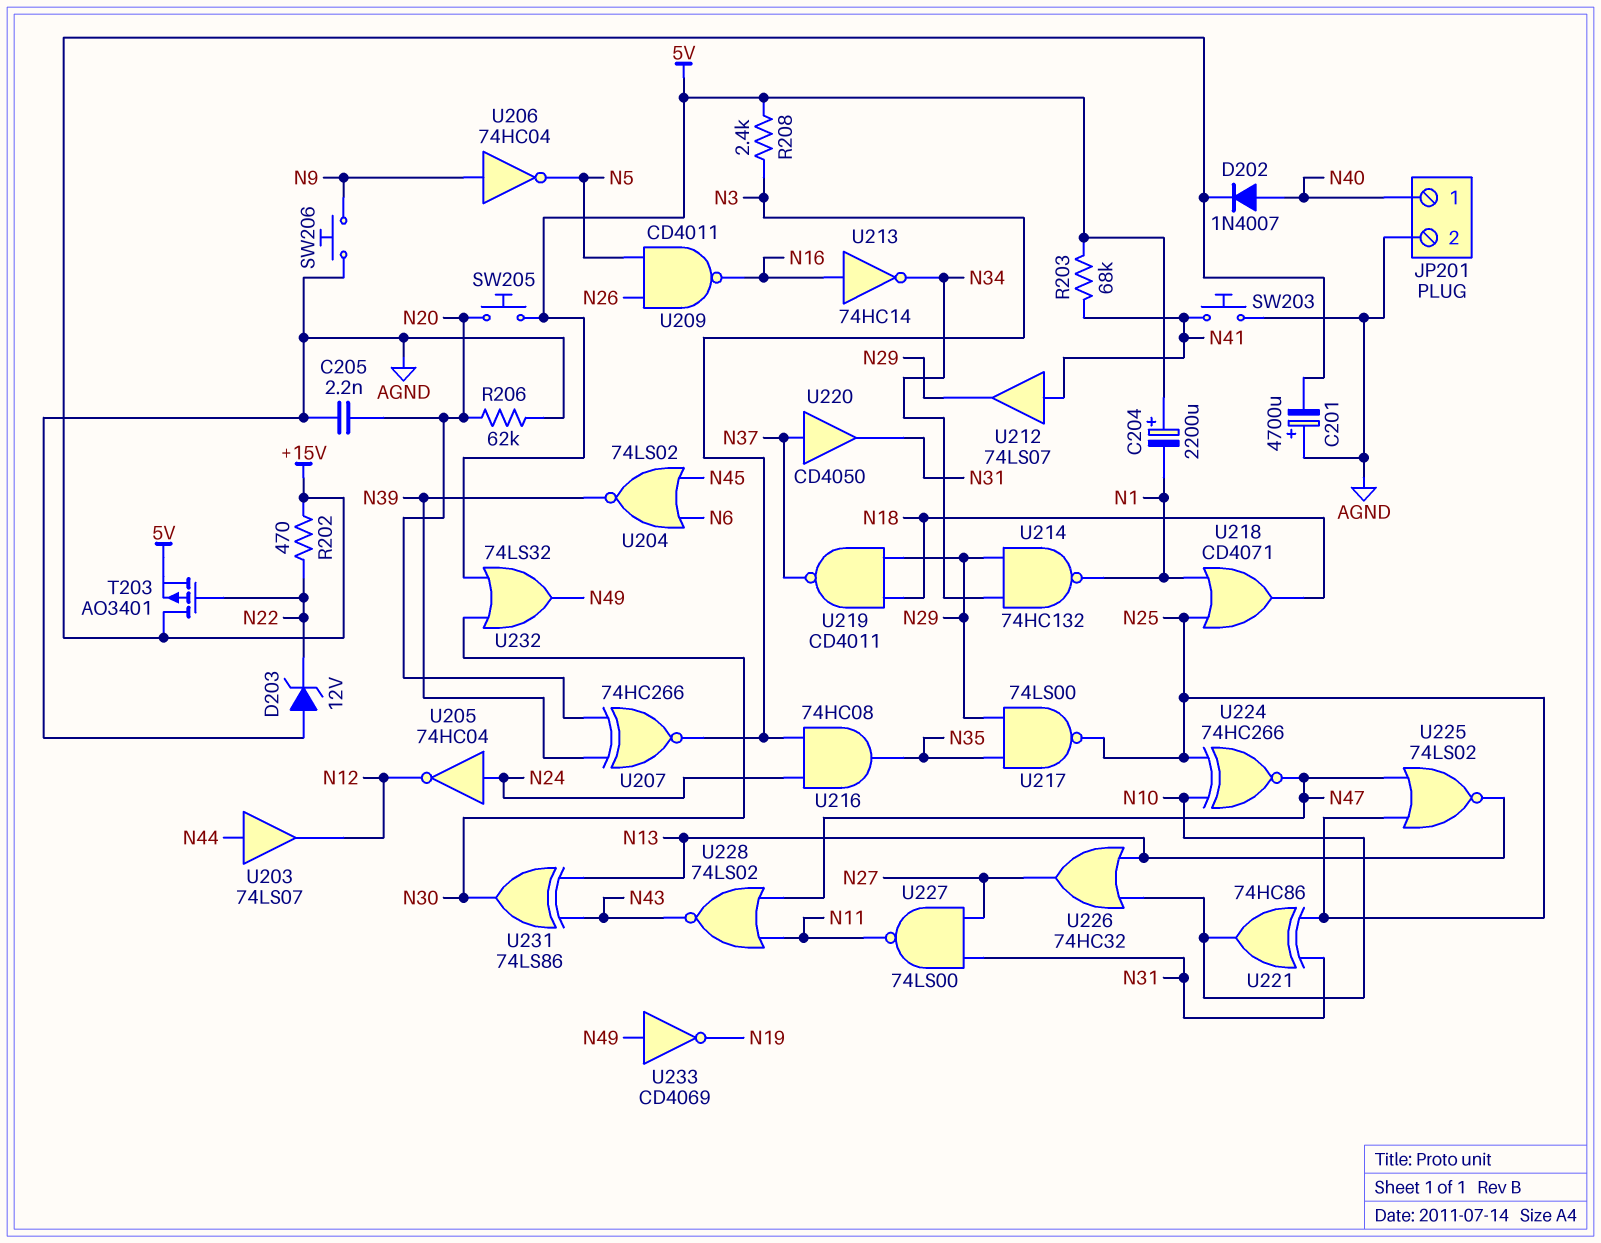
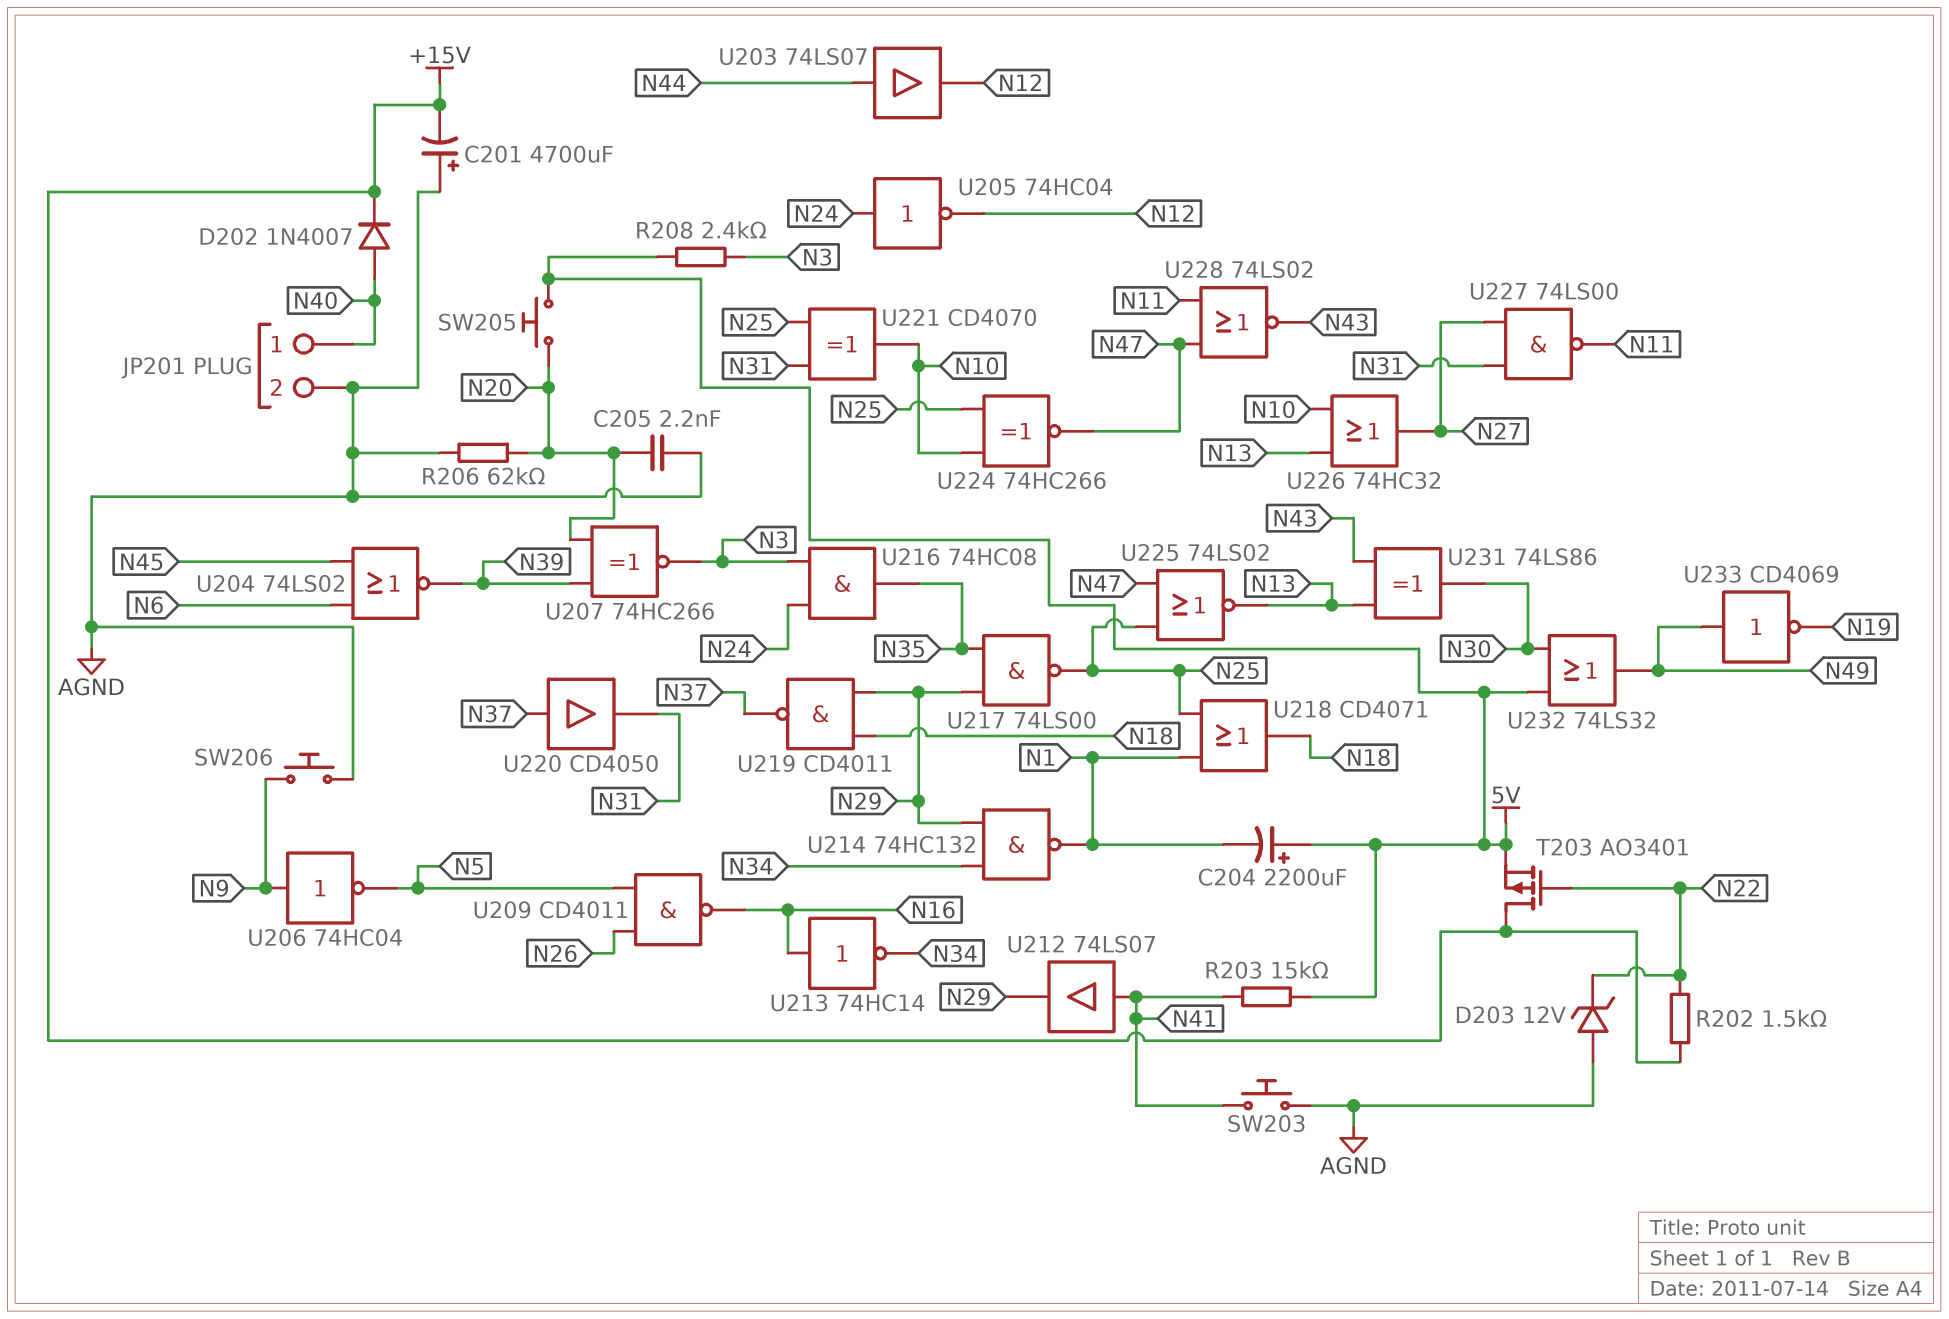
R202: 470 (+15V, N22) -> 1.5k (+15V, N22)
R203: 68k (5V, N41) -> 15k (5V, N41)
U221: XOR 74HC86 (in N25, in N31, out N10) -> XOR CD4070 (in N25, in N31, out N10)

